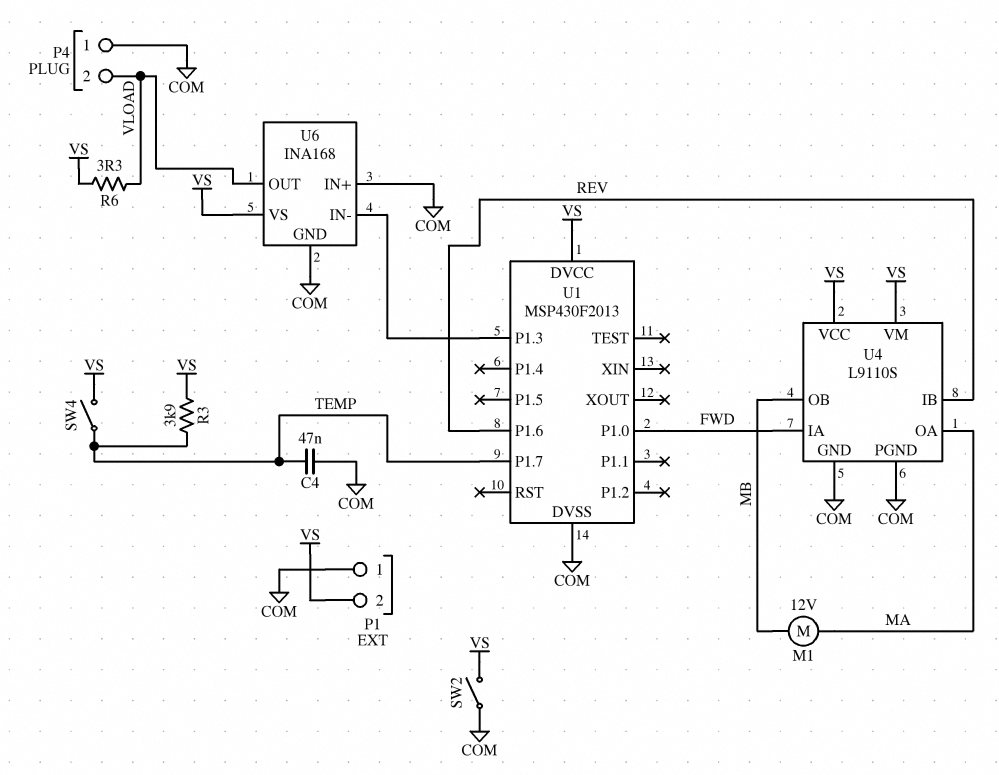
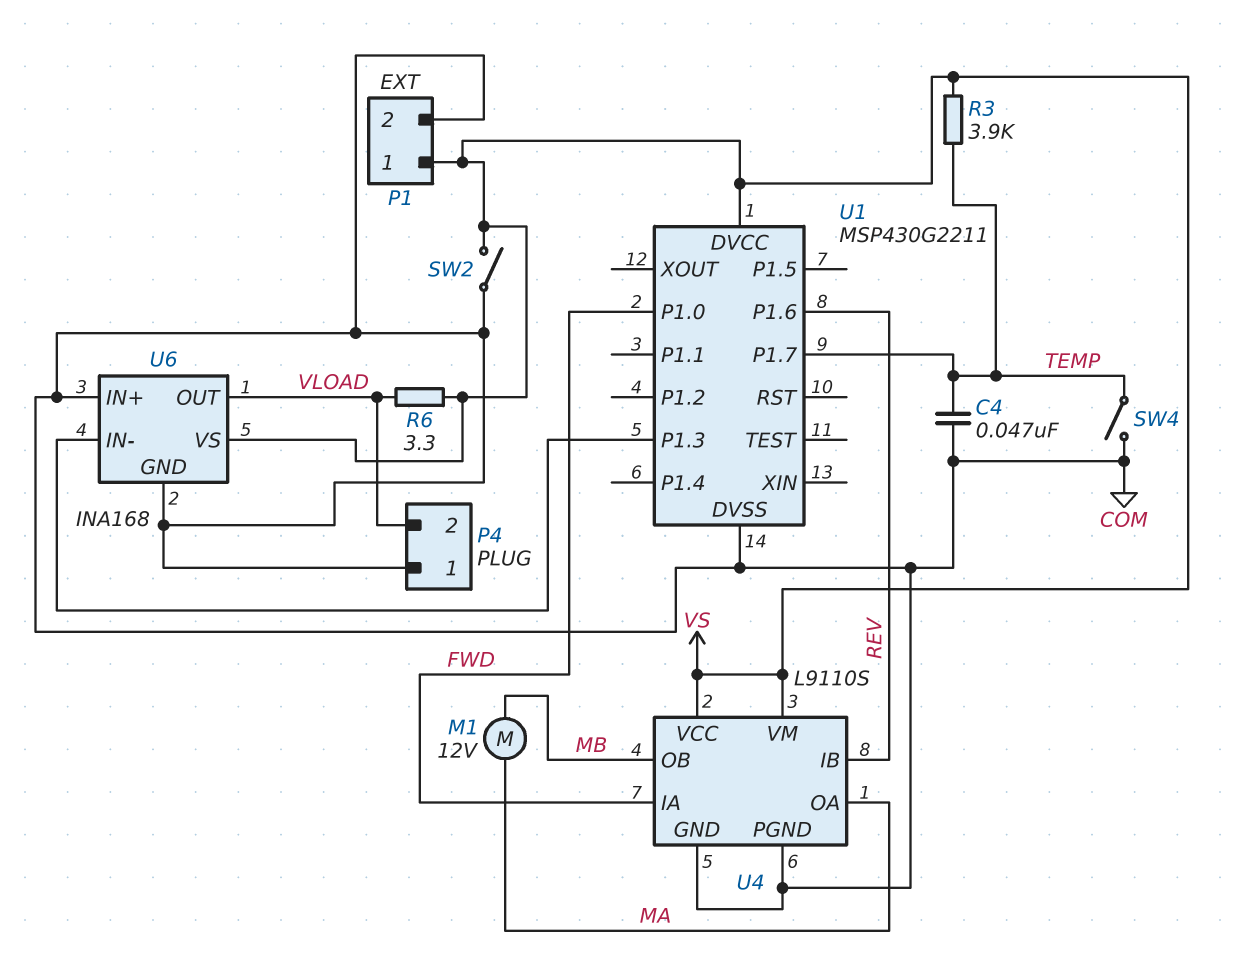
P1 pin 1: COM -> VS
P1 pin 2: VS -> COM
SW4: switch (TEMP, VS) -> switch (COM, TEMP)
U1: MSP430F2013 -> MSP430G2211

